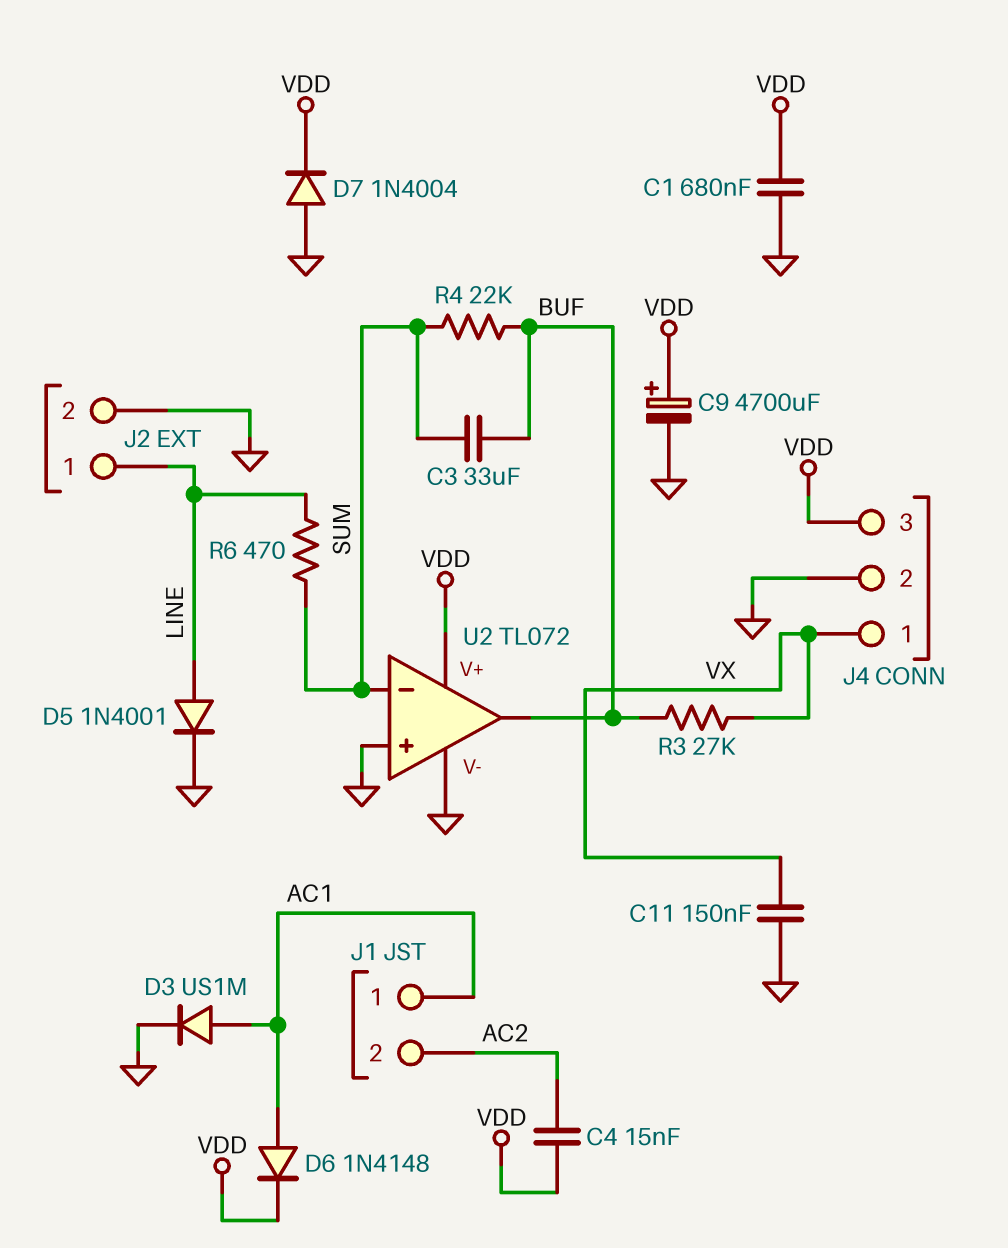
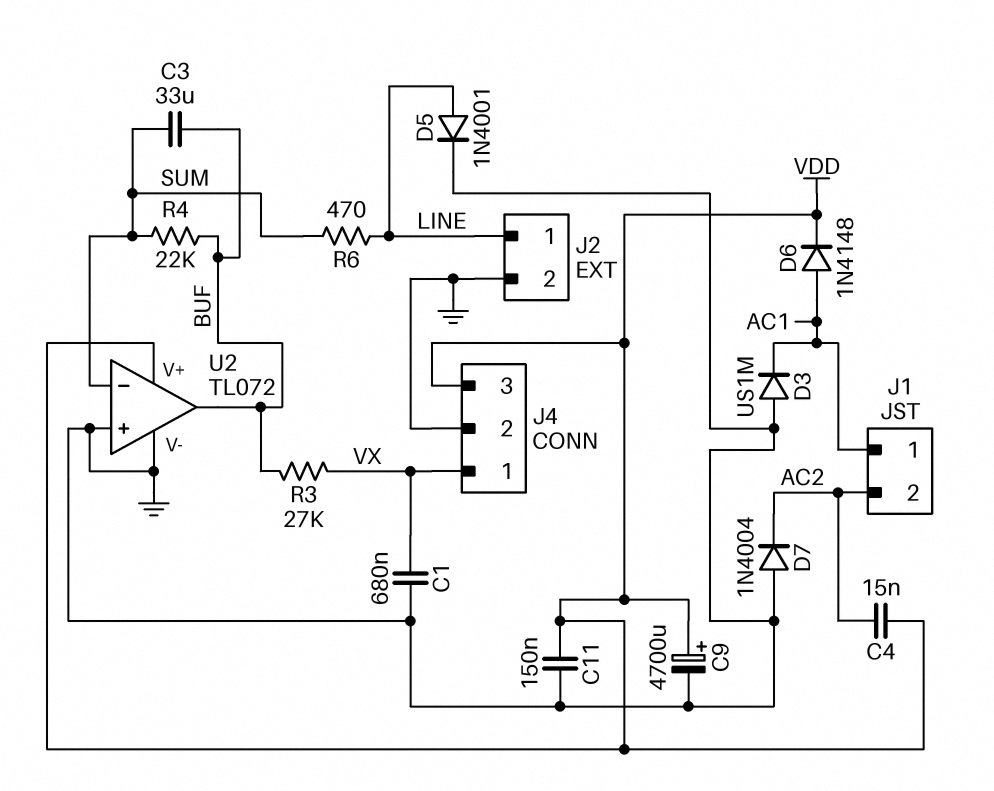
C1: 680nF (GND, VDD) -> 680nF (GND, VX)
C11: 150nF (GND, VX) -> 150nF (GND, VDD)
D3: diode US1M (A AC1, K GND) -> diode US1M (A GND, K AC1)
D7: diode 1N4004 (A GND, K VDD) -> diode 1N4004 (A GND, K AC2)

